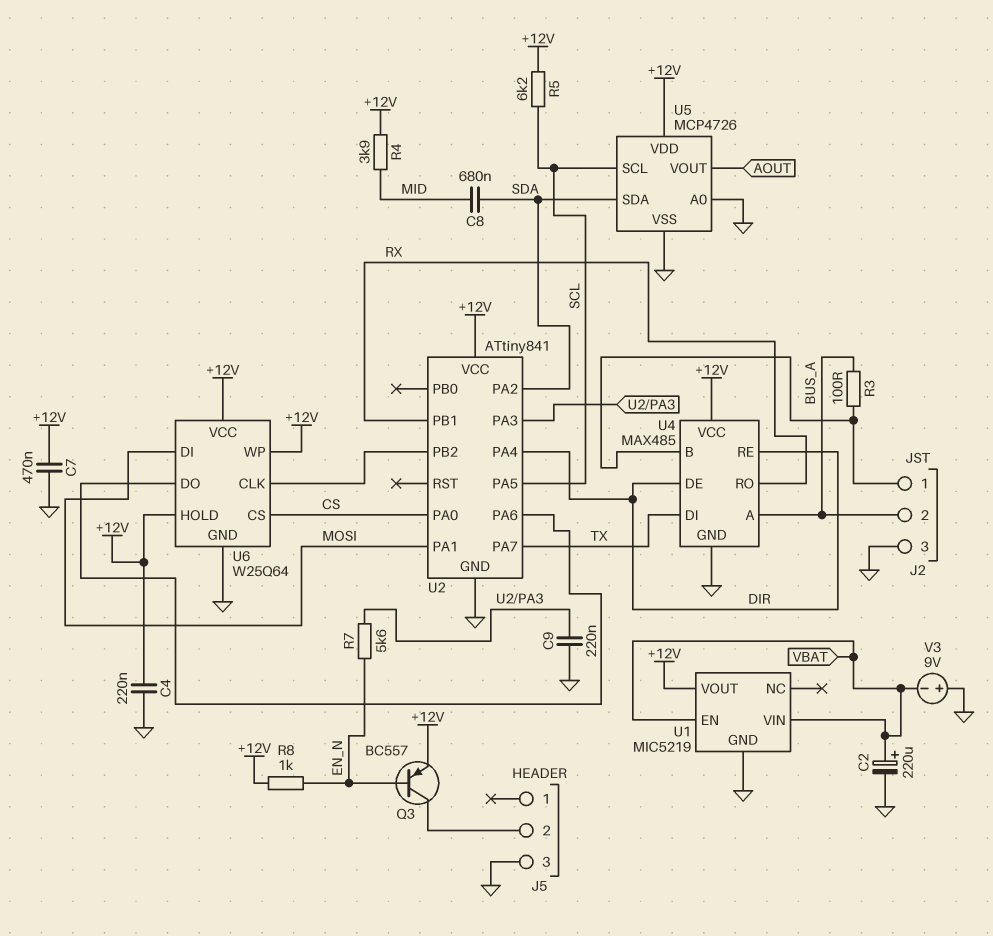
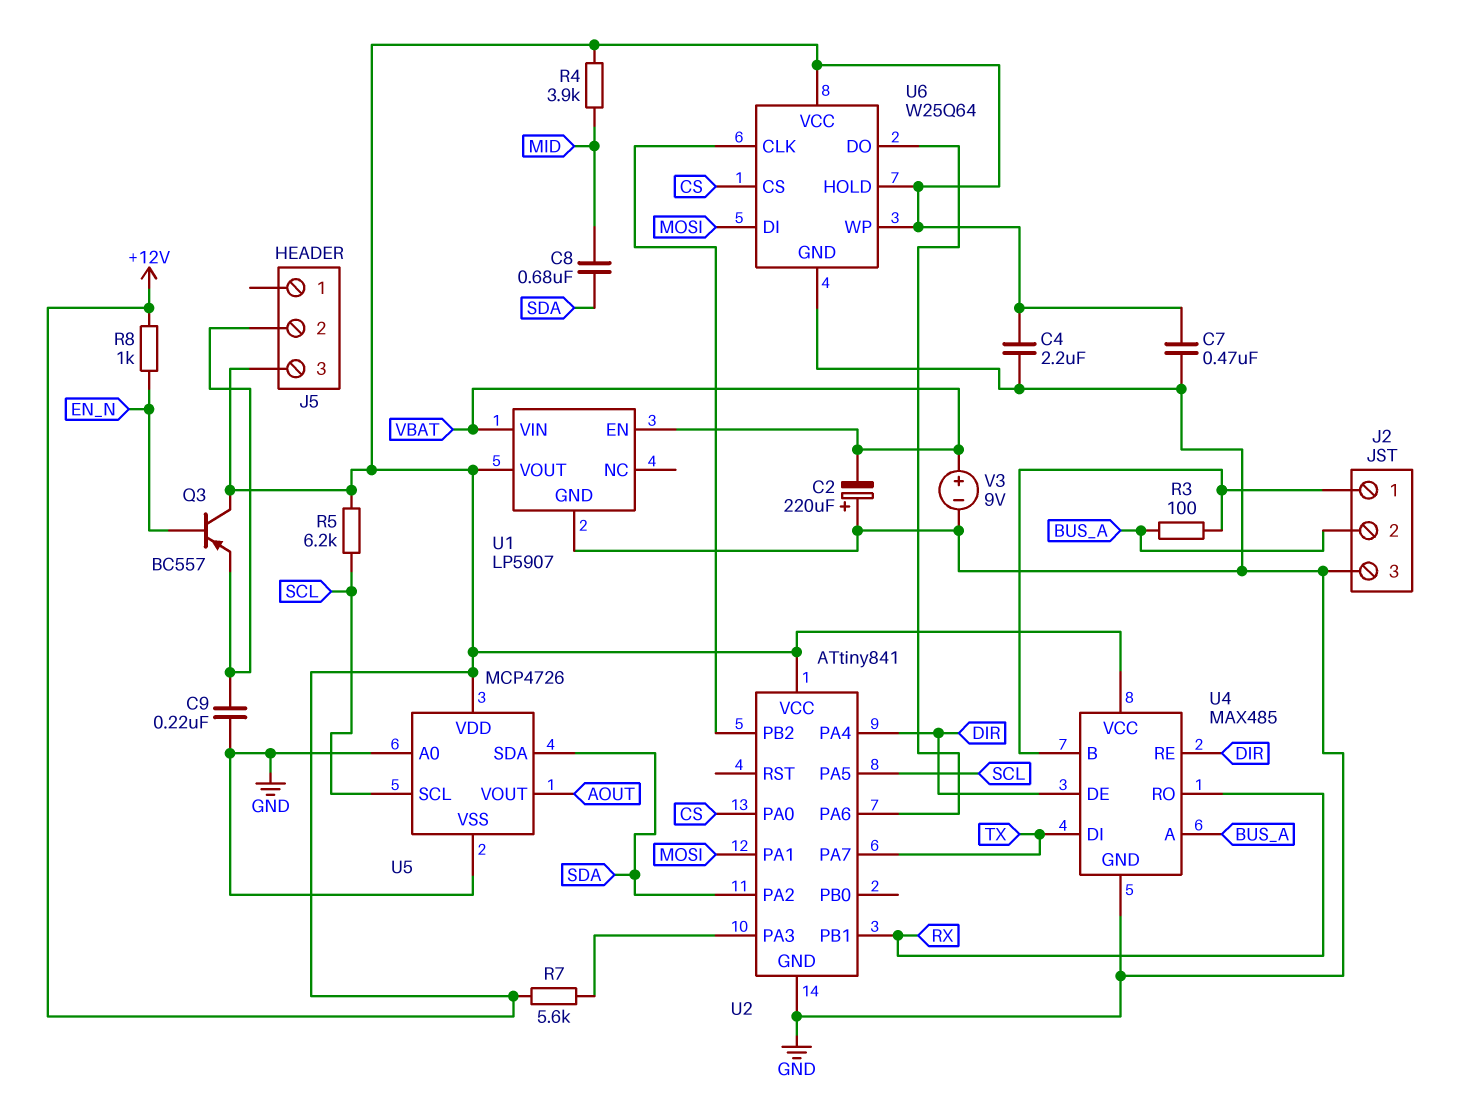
C2: 220uF (plus VBAT, minus GND) -> 220uF (plus GND, minus VBAT)
C4: 220nF (+12V, GND) -> 2.2uF (+12V, GND)
C9: 220nF (GND, U2/PA3) -> 220nF (GND, J5/2)
J5 pin 3: GND -> +12V
Q3: PNP BC557 (B EN_N, C J5/2, E +12V) -> PNP BC557 (B EN_N, C +12V, E J5/2)
R7: 5.6k (EN_N, U2/PA3) -> 5.6k (+12V, U2/PA3)
U1: MIC5219 -> LP5907
V3: 9V (plus GND, minus VBAT) -> 9V (plus VBAT, minus GND)

